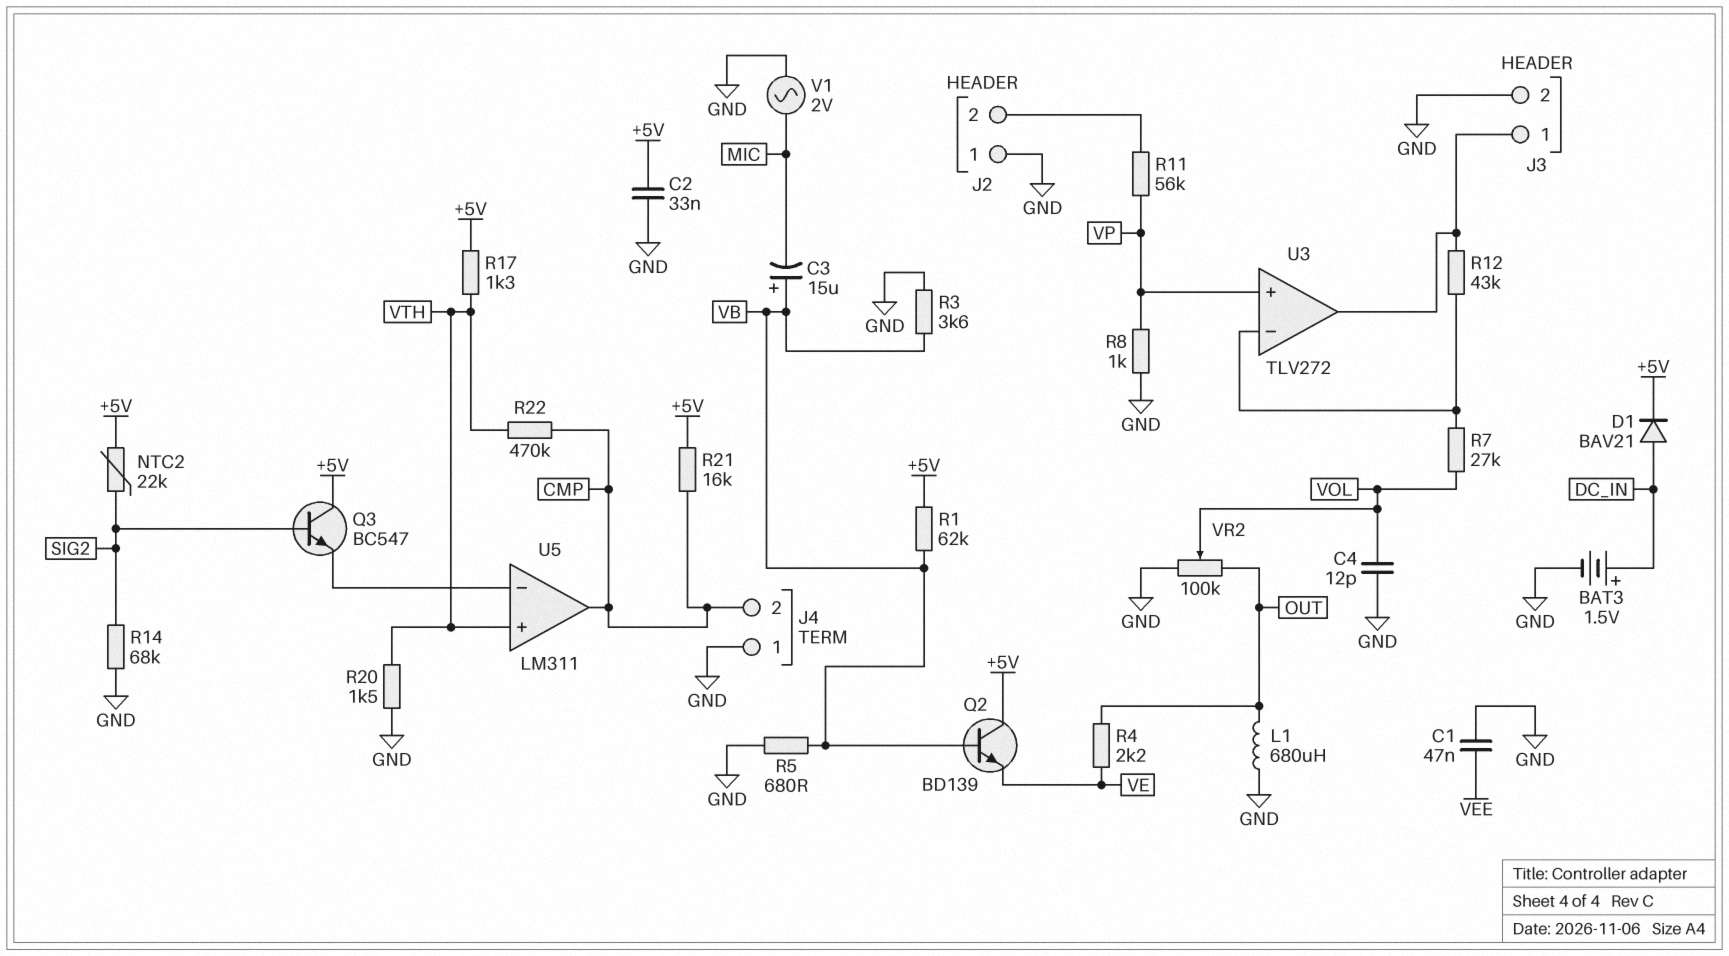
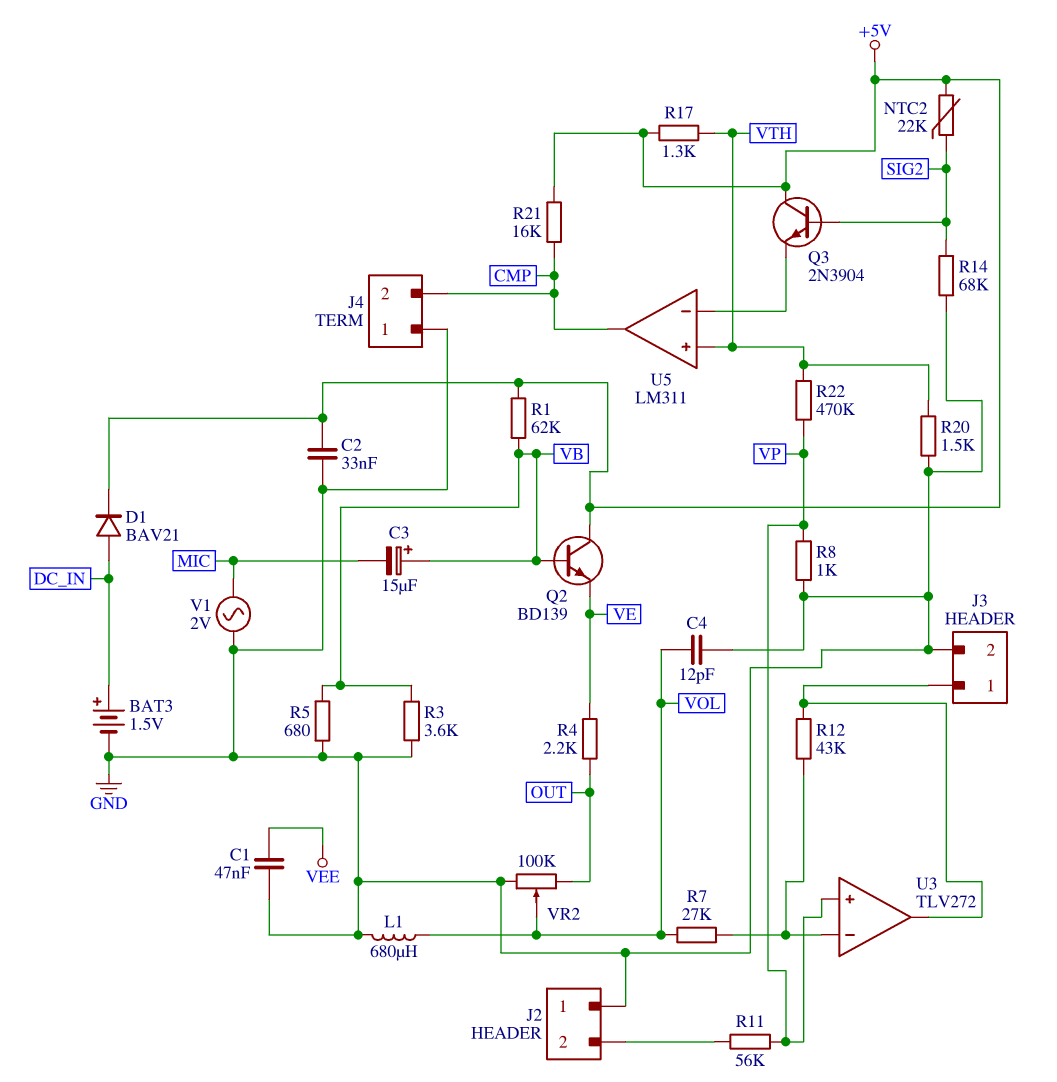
L1: 680uH (GND, OUT) -> 680uH (GND, VOL)
Q3: NPN BC547 (B SIG2, C +5V, E U5/in-) -> NPN 2N3904 (B SIG2, C +5V, E U5/in-)
R22: 470k (CMP, VTH) -> 470k (VP, VTH)

